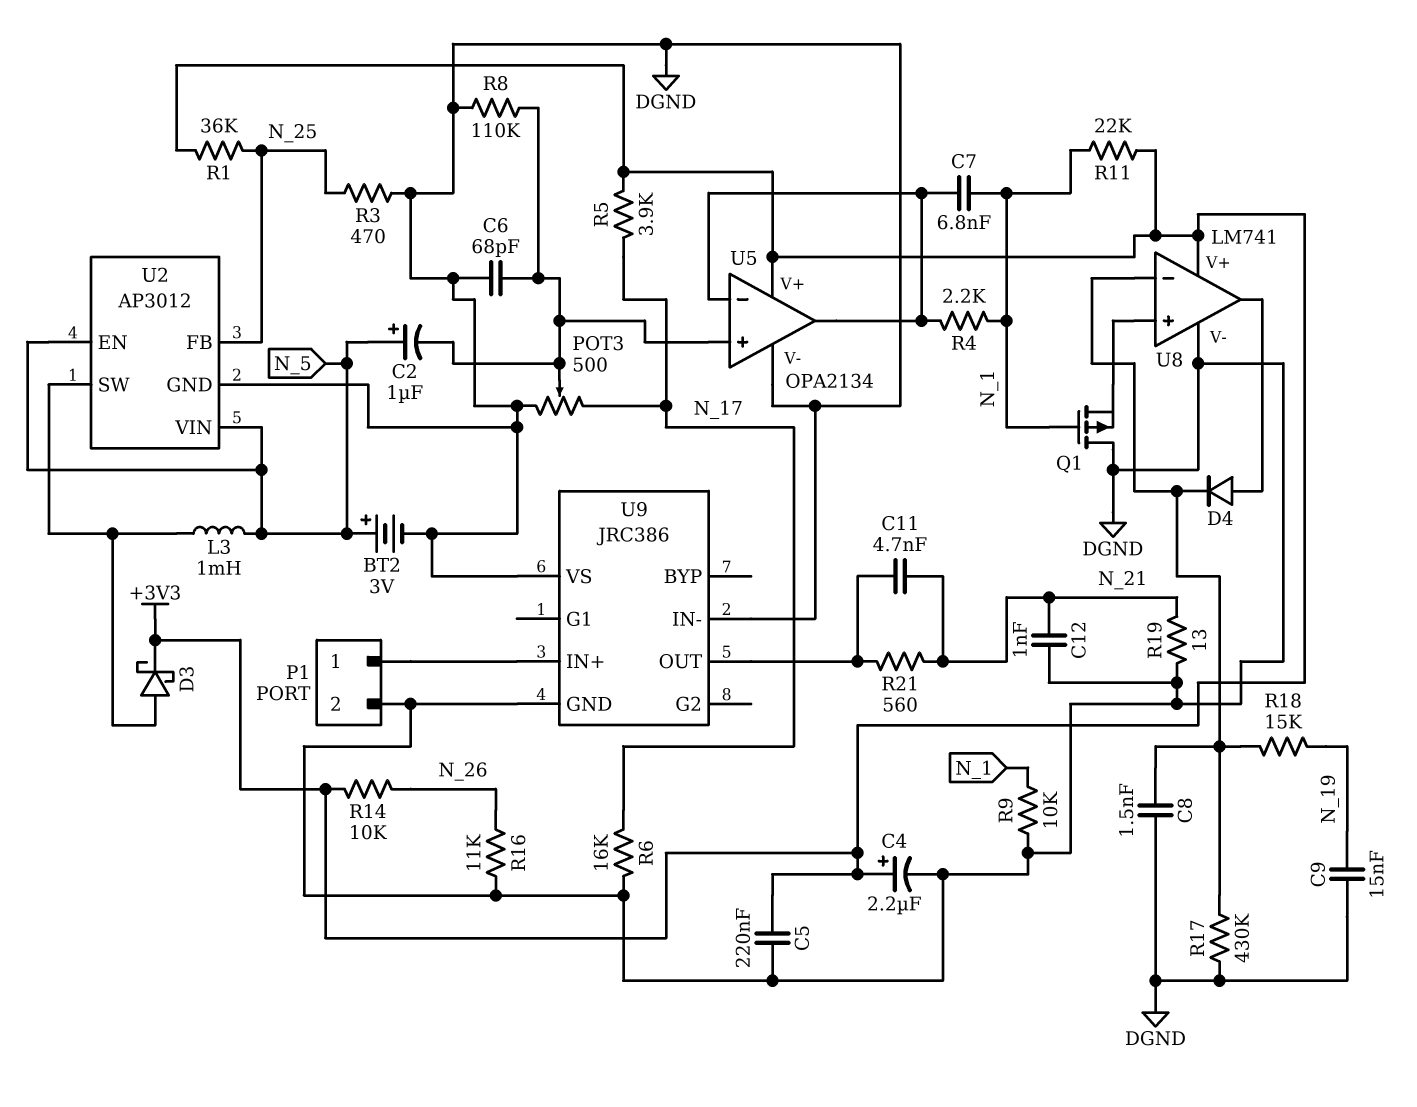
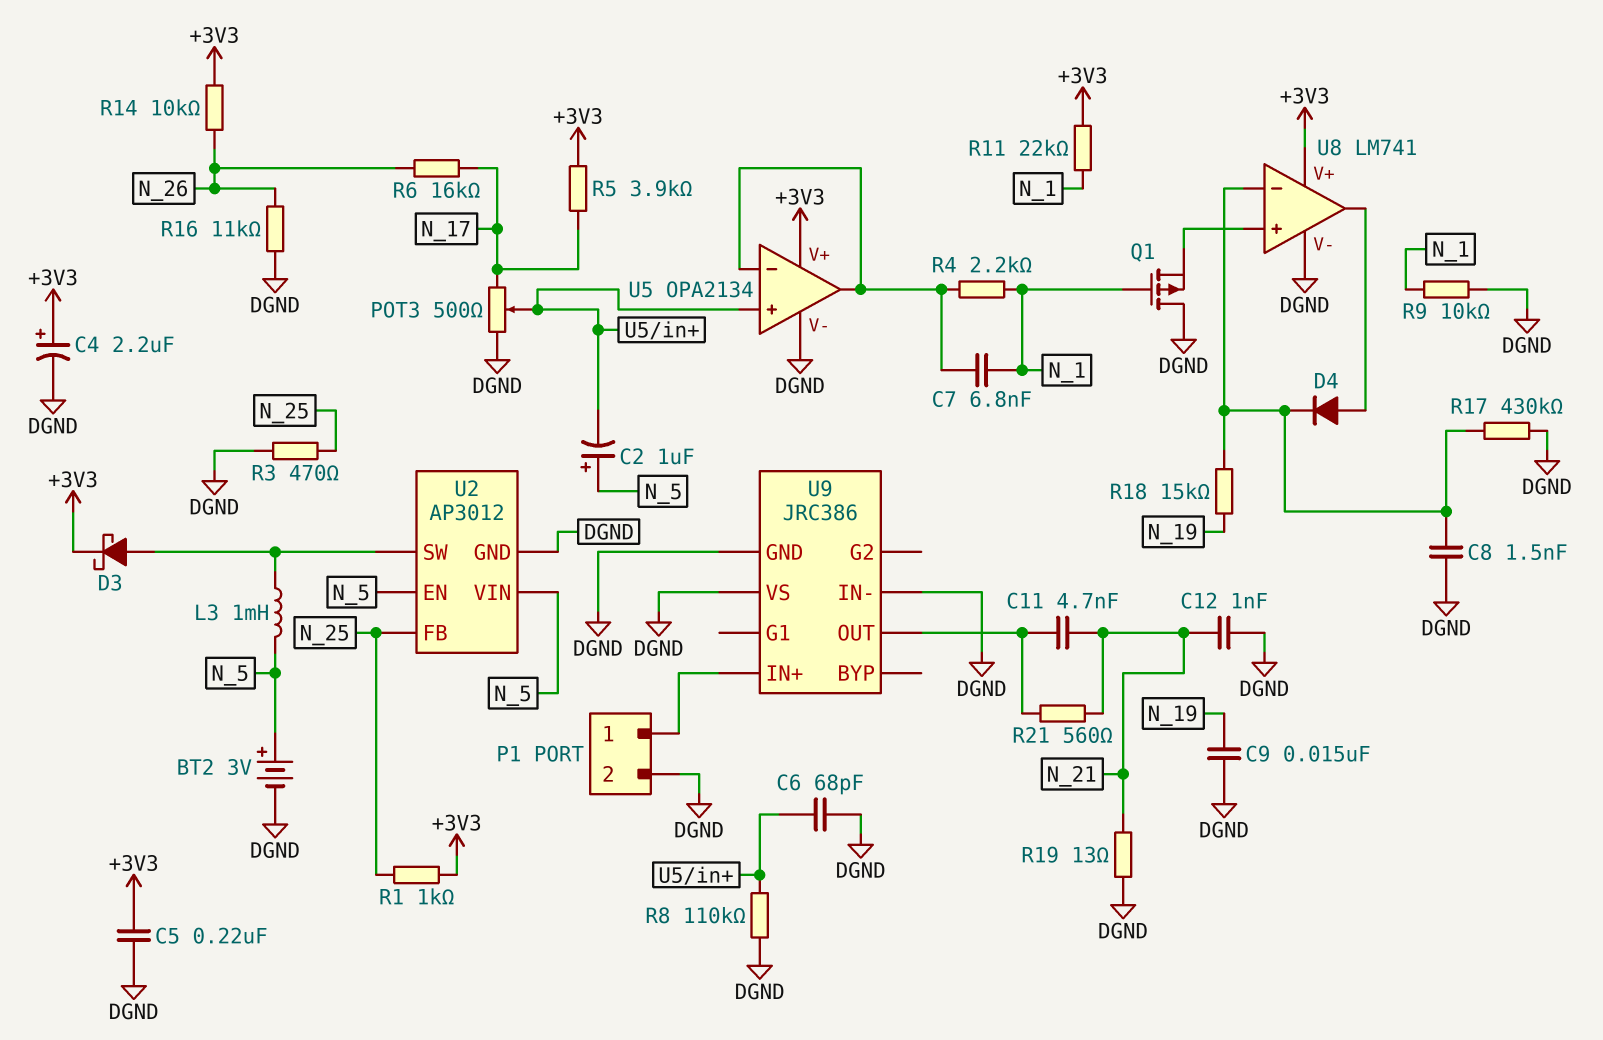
R1: 36k (+3V3, N_25) -> 1k (+3V3, N_25)
R6: 16k (DGND, N_17) -> 16k (N_17, N_26)

